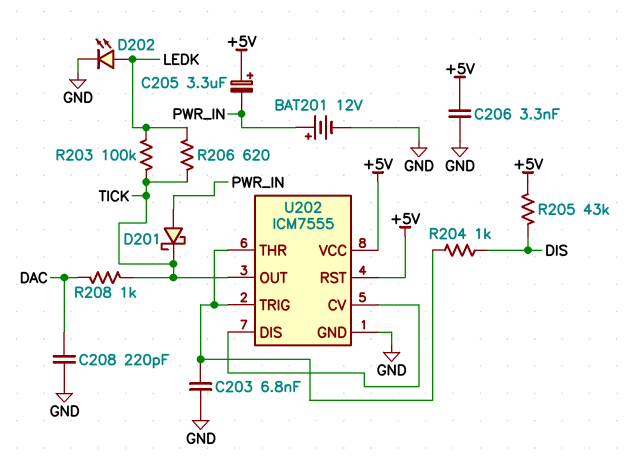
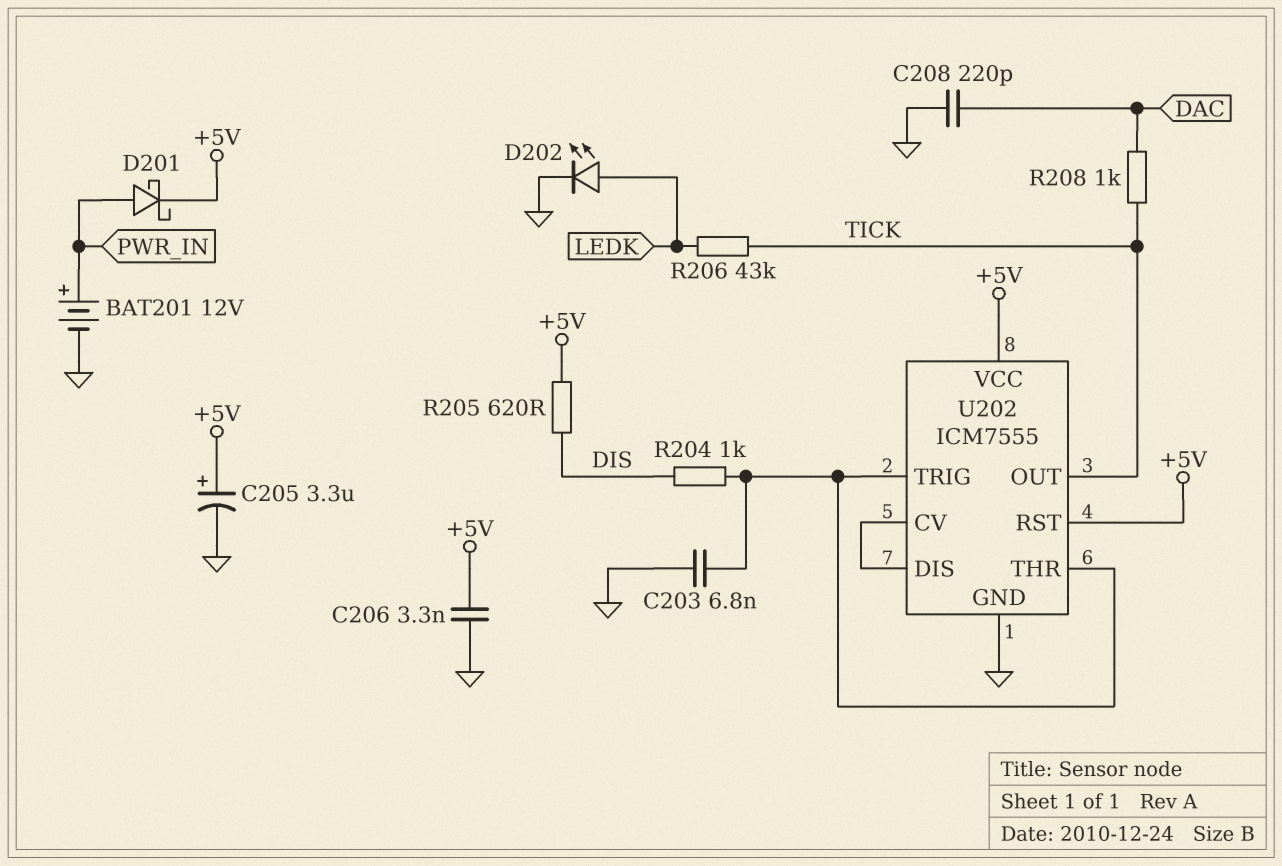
C205: 3.3uF (plus +5V, minus PWR_IN) -> 3.3uF (plus +5V, minus GND)
D201: schottky (A PWR_IN, K TICK) -> schottky (A PWR_IN, K +5V)
R203: 100k (LEDK, TICK) -> none
R205: 43k (+5V, DIS) -> 620 (+5V, DIS)
R206: 620 (LEDK, TICK) -> 43k (LEDK, TICK)

